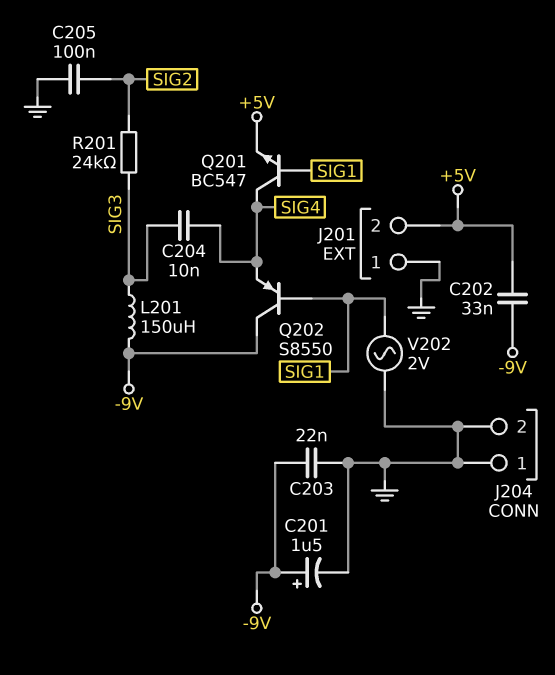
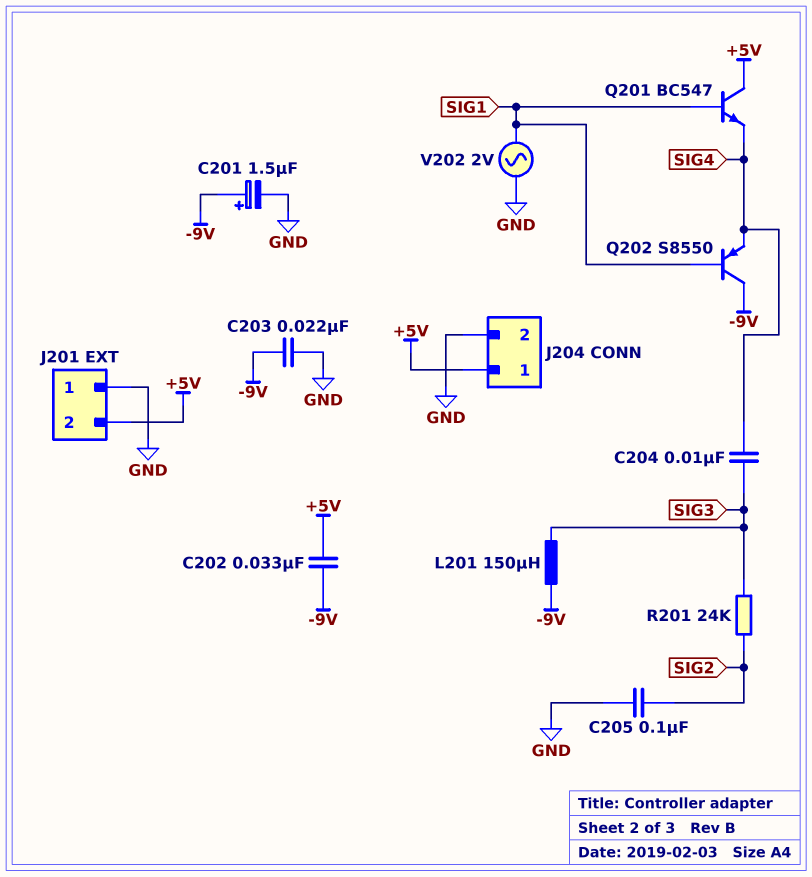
J204 pin 1: GND -> +5V
Q201: NPN BC547 (B SIG1, C SIG4, E +5V) -> NPN BC547 (B SIG1, C +5V, E SIG4)

